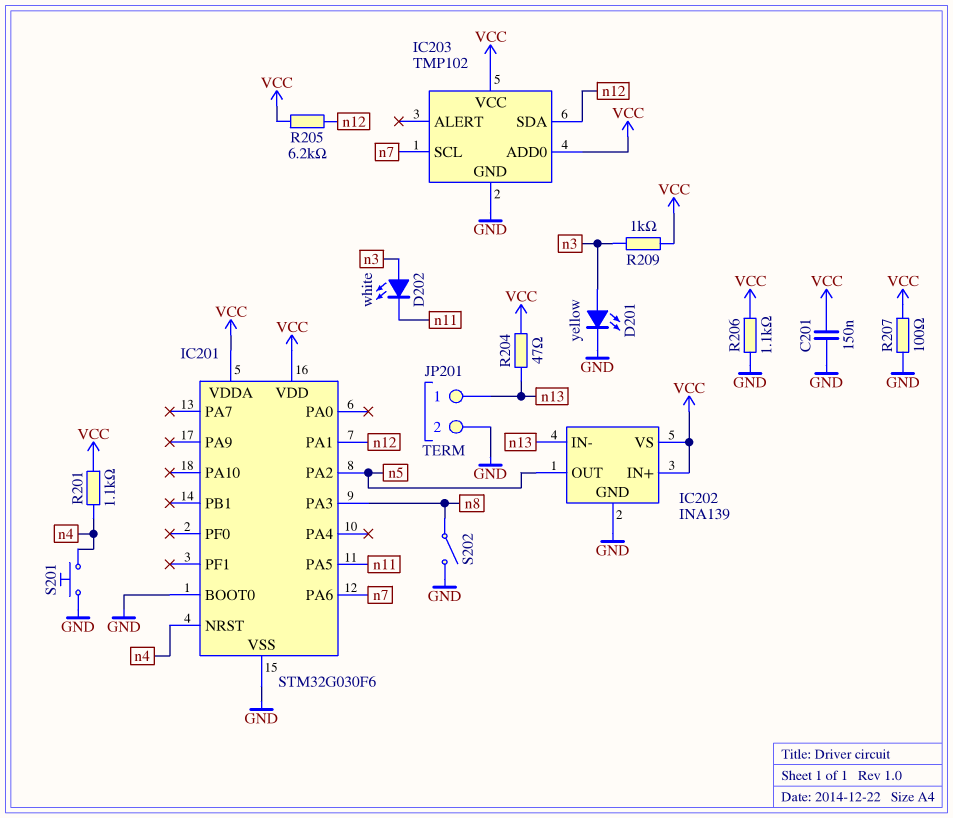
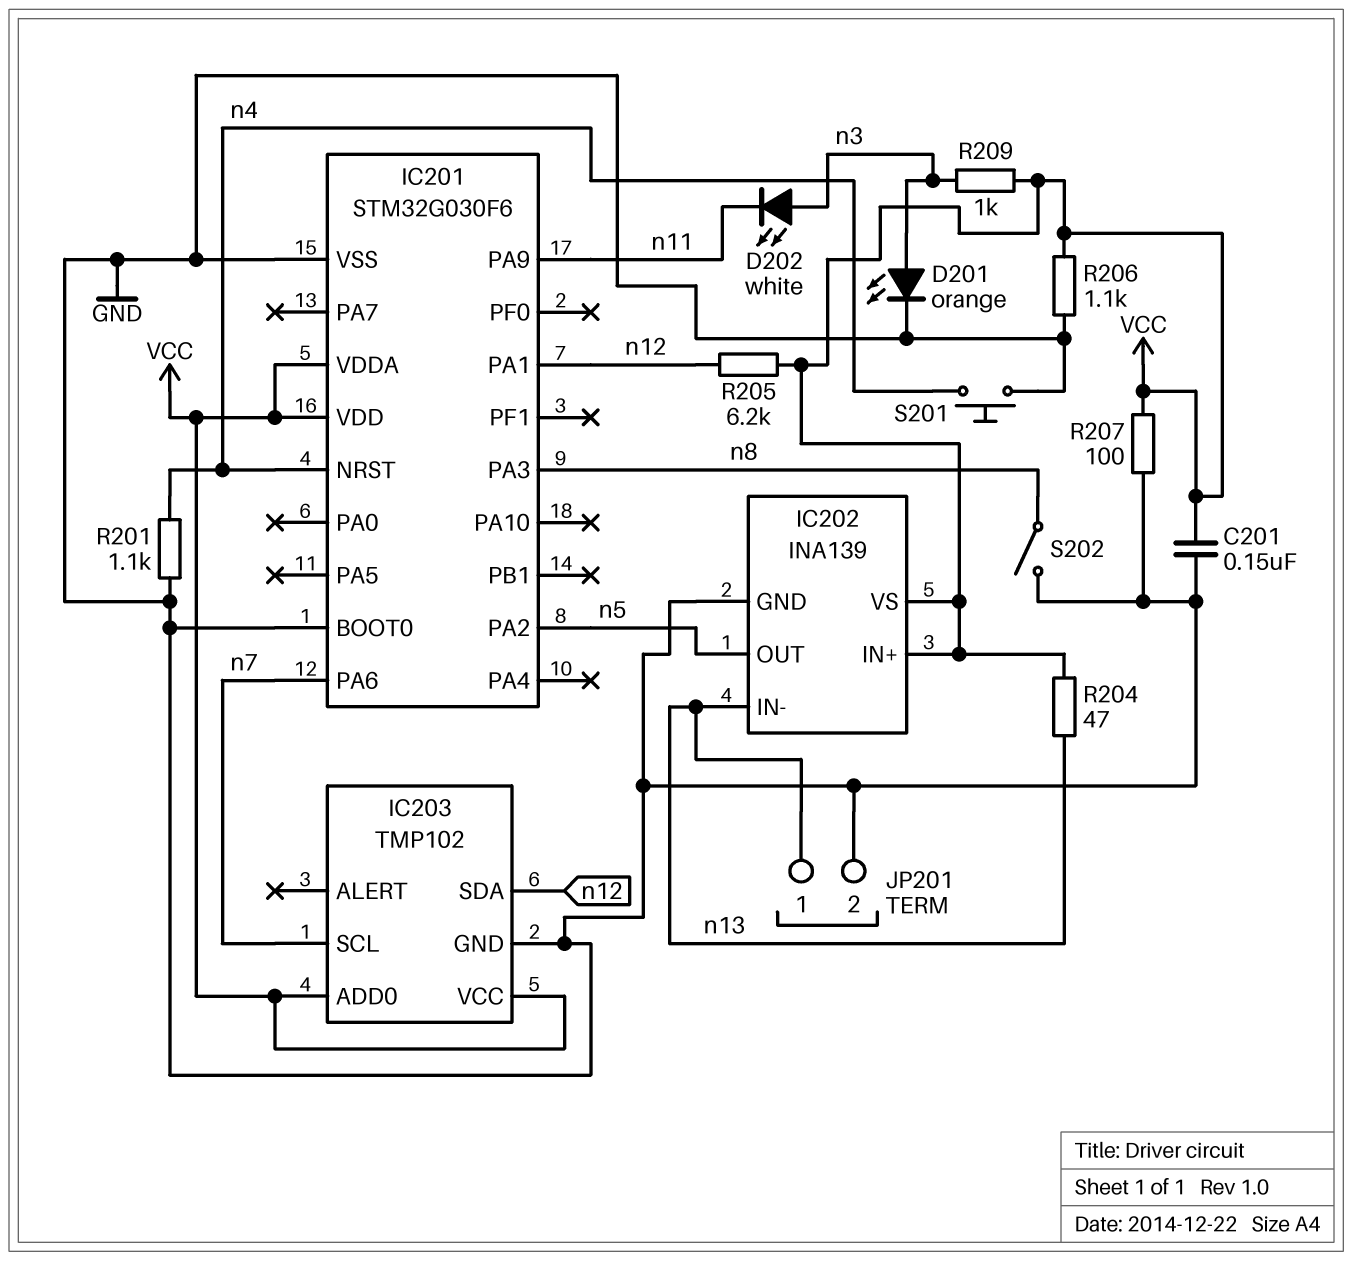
D201: LED yellow (A n3, K GND) -> LED orange (A n3, K GND)
IC201 pin PA5: n11 -> none
IC201 pin PA9: none -> n11
R201: 1.1k (VCC, n4) -> 1.1k (GND, n4)

